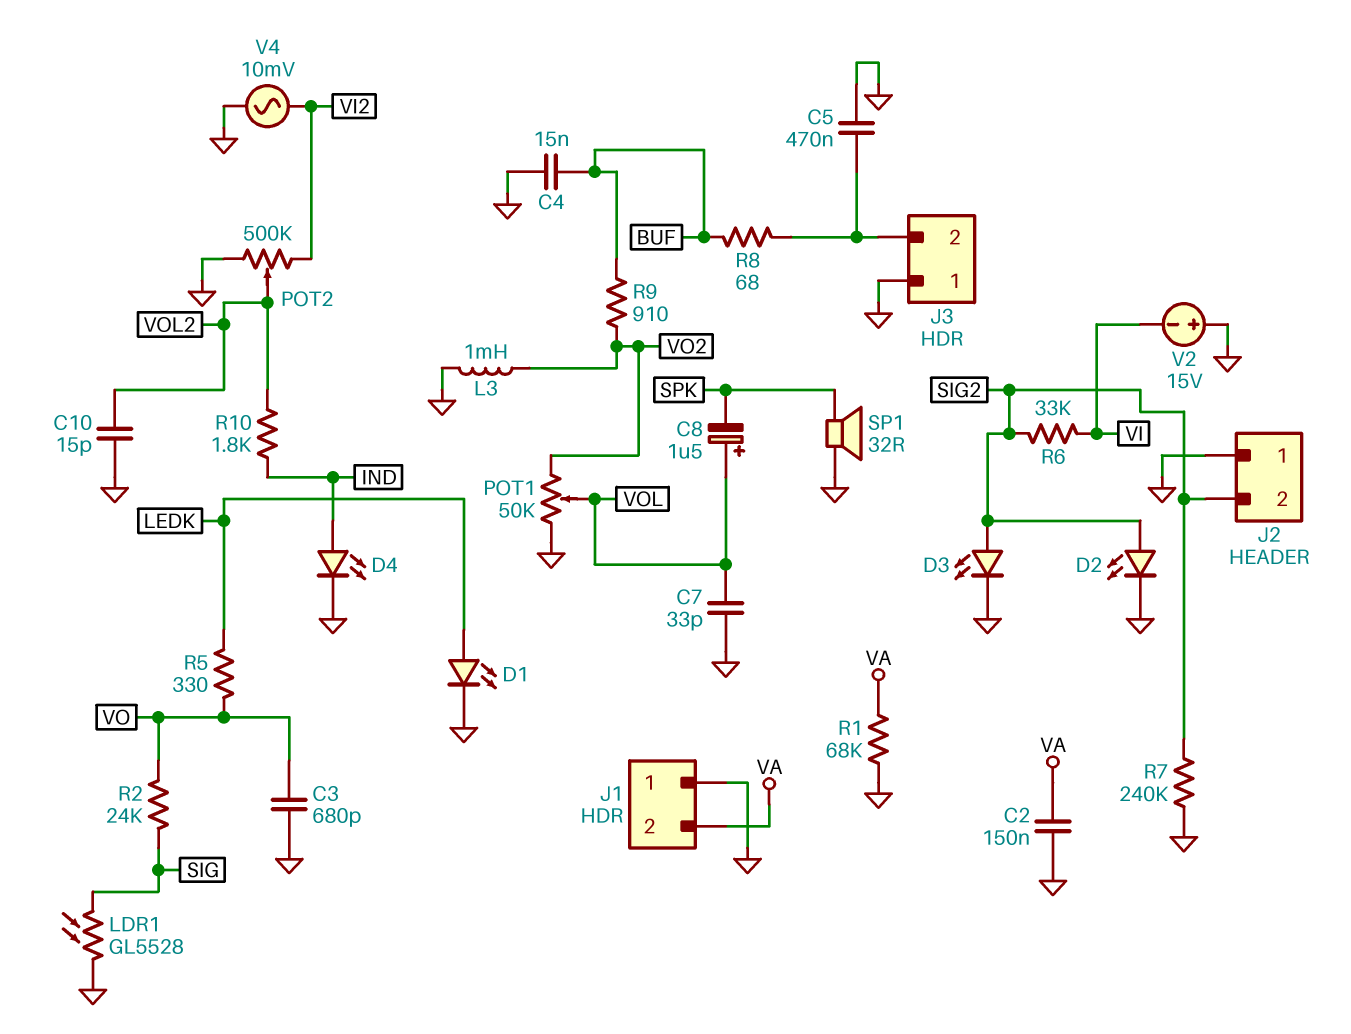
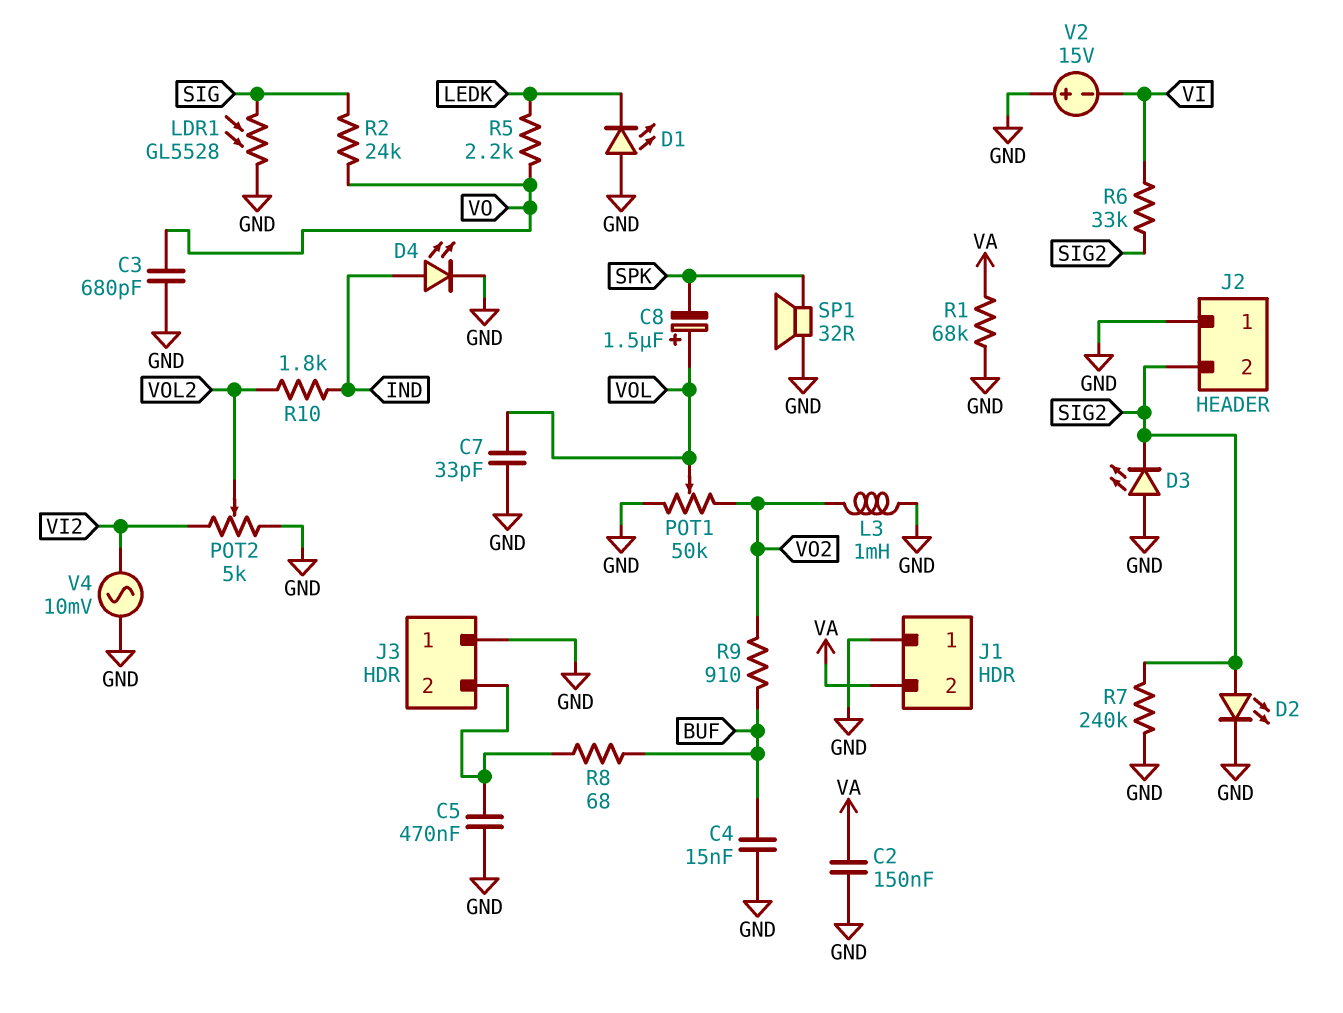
C10: 15pF (GND, VOL2) -> none
D1: LED (A LEDK, K GND) -> LED (A GND, K LEDK)
D3: LED (A SIG2, K GND) -> LED (A GND, K SIG2)
POT2: 500k (GND, VI2, wiper VOL2) -> 5k (GND, VI2, wiper VOL2)
R5: 330 (LEDK, VO) -> 2.2k (LEDK, VO)

